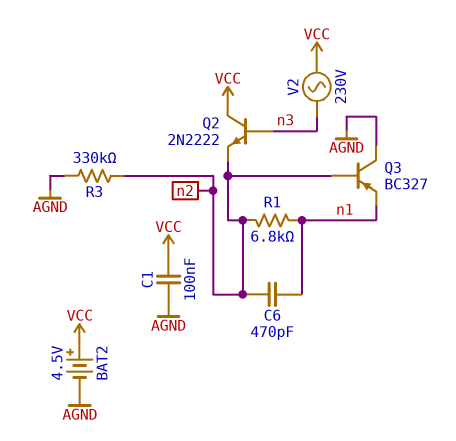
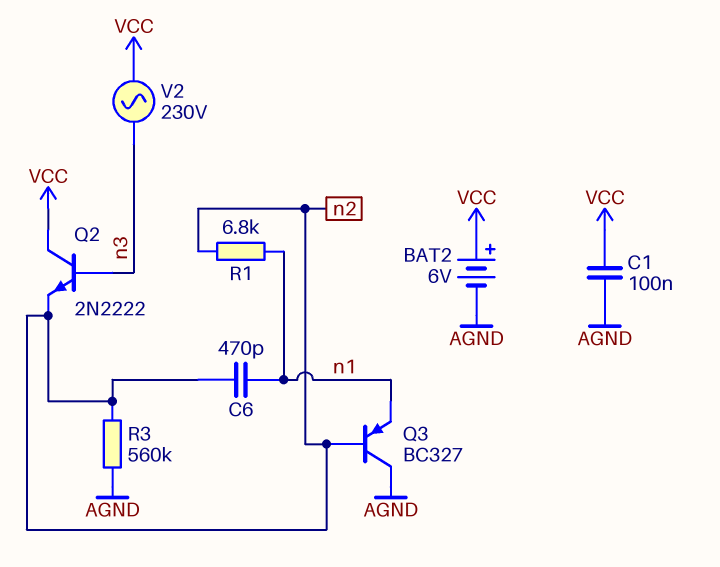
BAT2: 4.5V (plus VCC, minus AGND) -> 6V (plus VCC, minus AGND)
R3: 330k (AGND, n2) -> 560k (AGND, n2)

